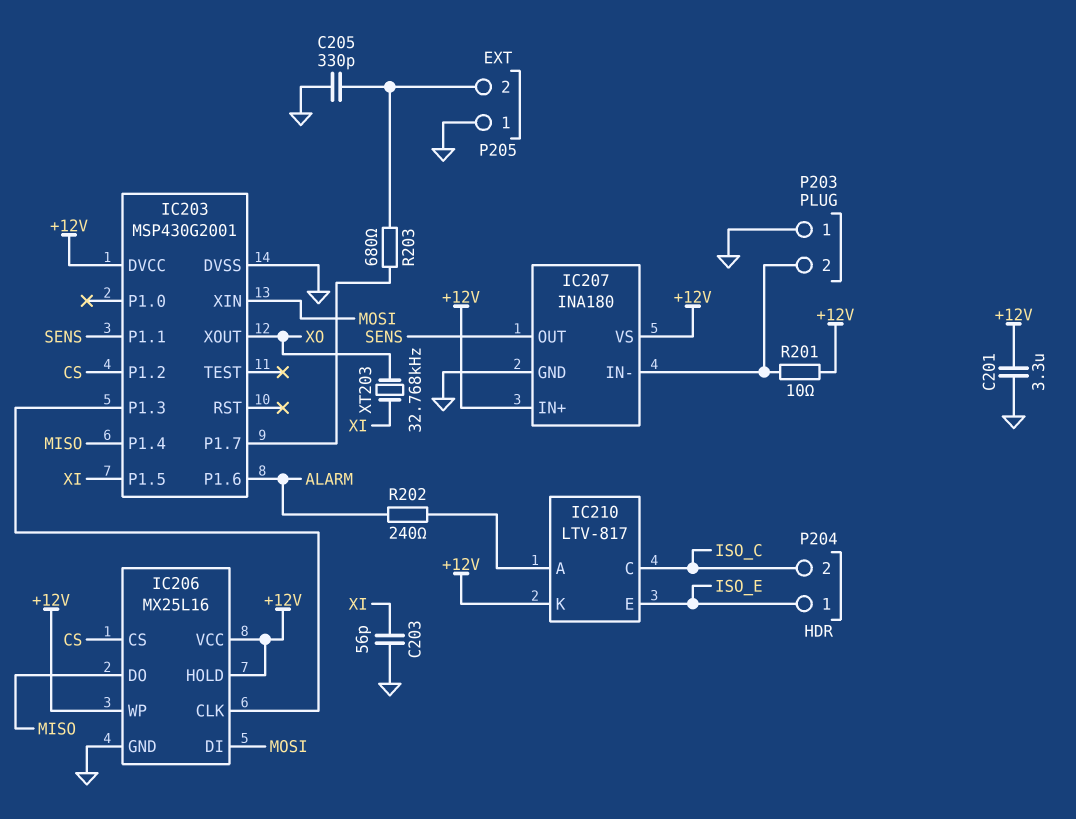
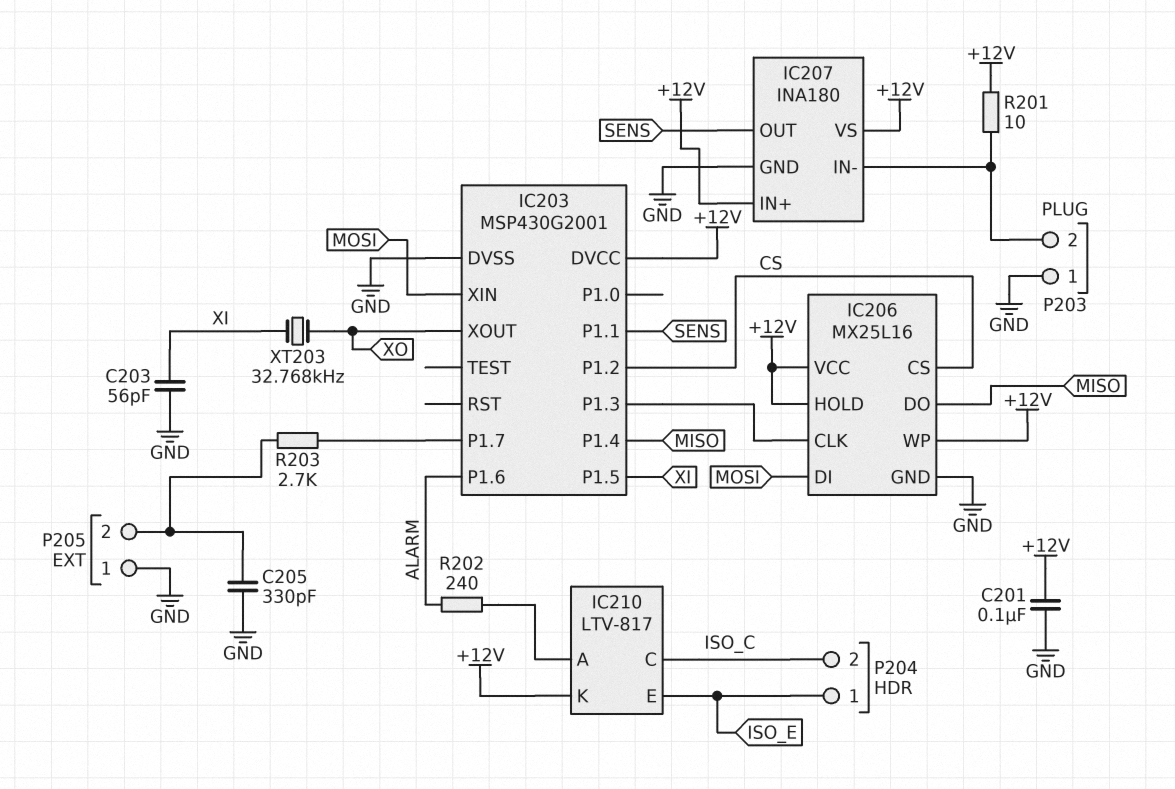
C201: 3.3uF (+12V, GND) -> 100nF (+12V, GND)
R203: 680 (IC203/P1.7, P205/2) -> 2.7k (IC203/P1.7, P205/2)

